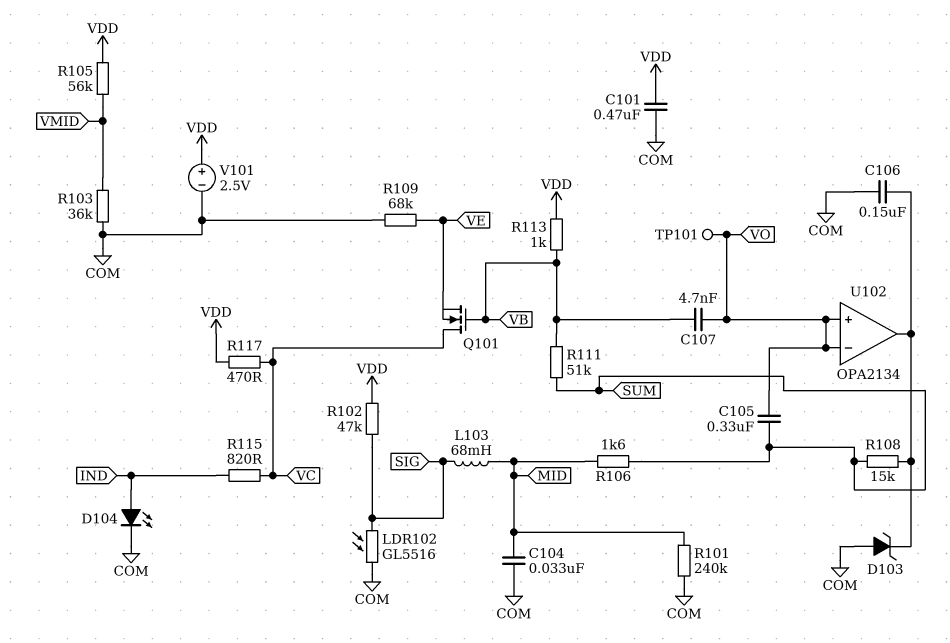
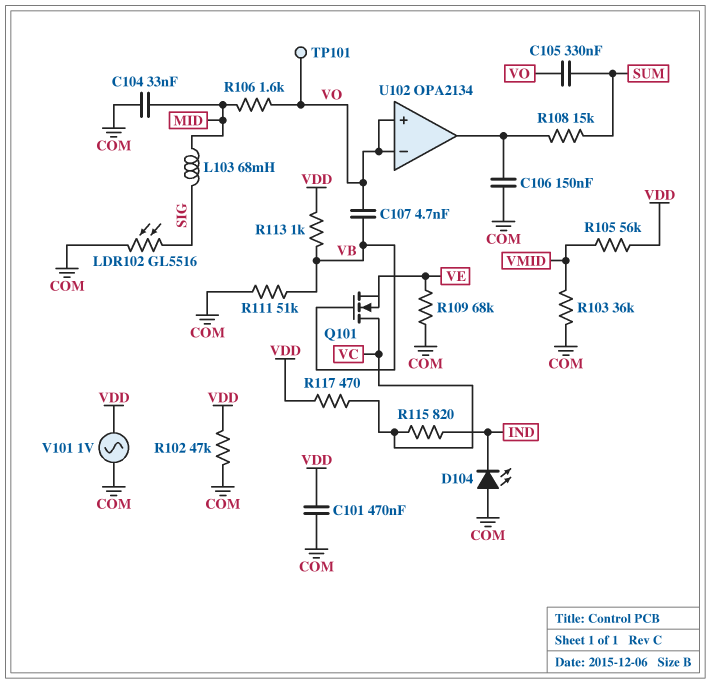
D103: zener (A COM, K U102/out) -> none
D104: LED (A IND, K COM) -> LED (A COM, K IND)
R101: 240k (COM, MID) -> none
R102: 47k (SIG, VDD) -> 47k (COM, VDD)
R106: 1.6k (MID, SUM) -> 1.6k (MID, VO)
R111: 51k (SUM, VB) -> 51k (COM, VB)
V101: 2.5V (plus VDD, minus COM) -> AC 1V (COM, VDD)

